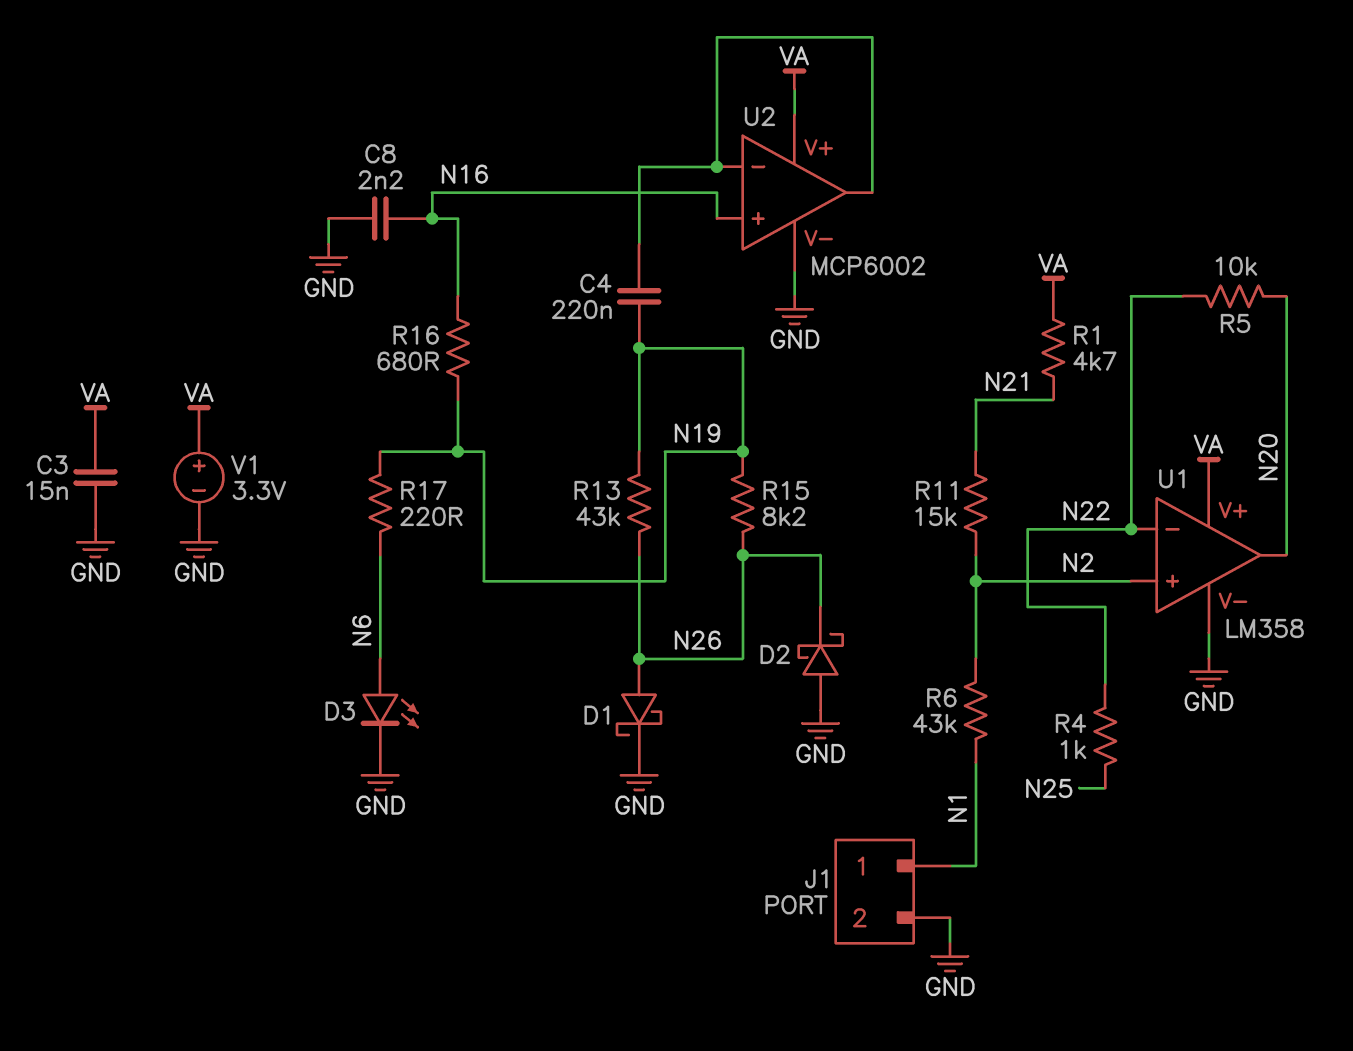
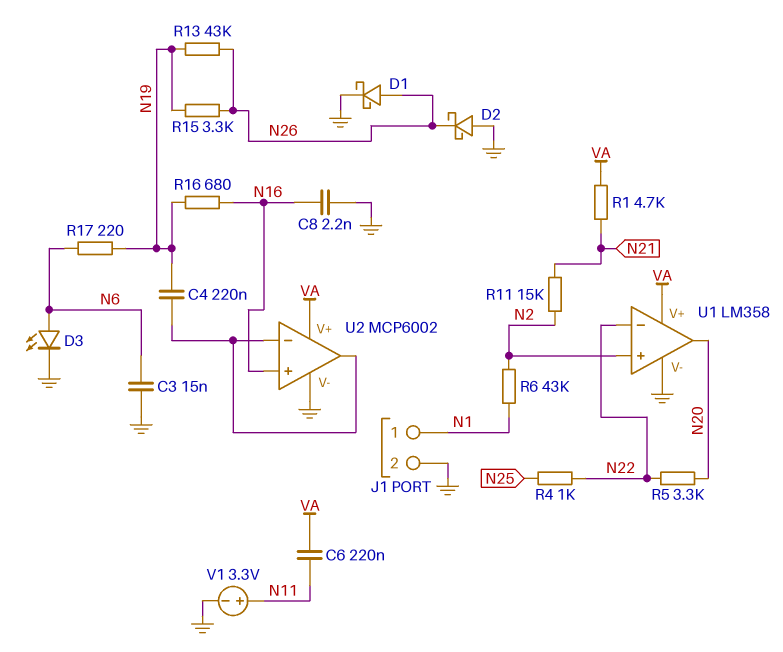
C3: 15nF (GND, VA) -> 15nF (GND, N6)
C6: none -> 220nF (N11, VA)
R5: 10k (N20, N22) -> 3.3k (N20, N22)
R15: 8.2k (N19, N26) -> 3.3k (N19, N26)
V1: 3.3V (plus VA, minus GND) -> 3.3V (plus N11, minus GND)

